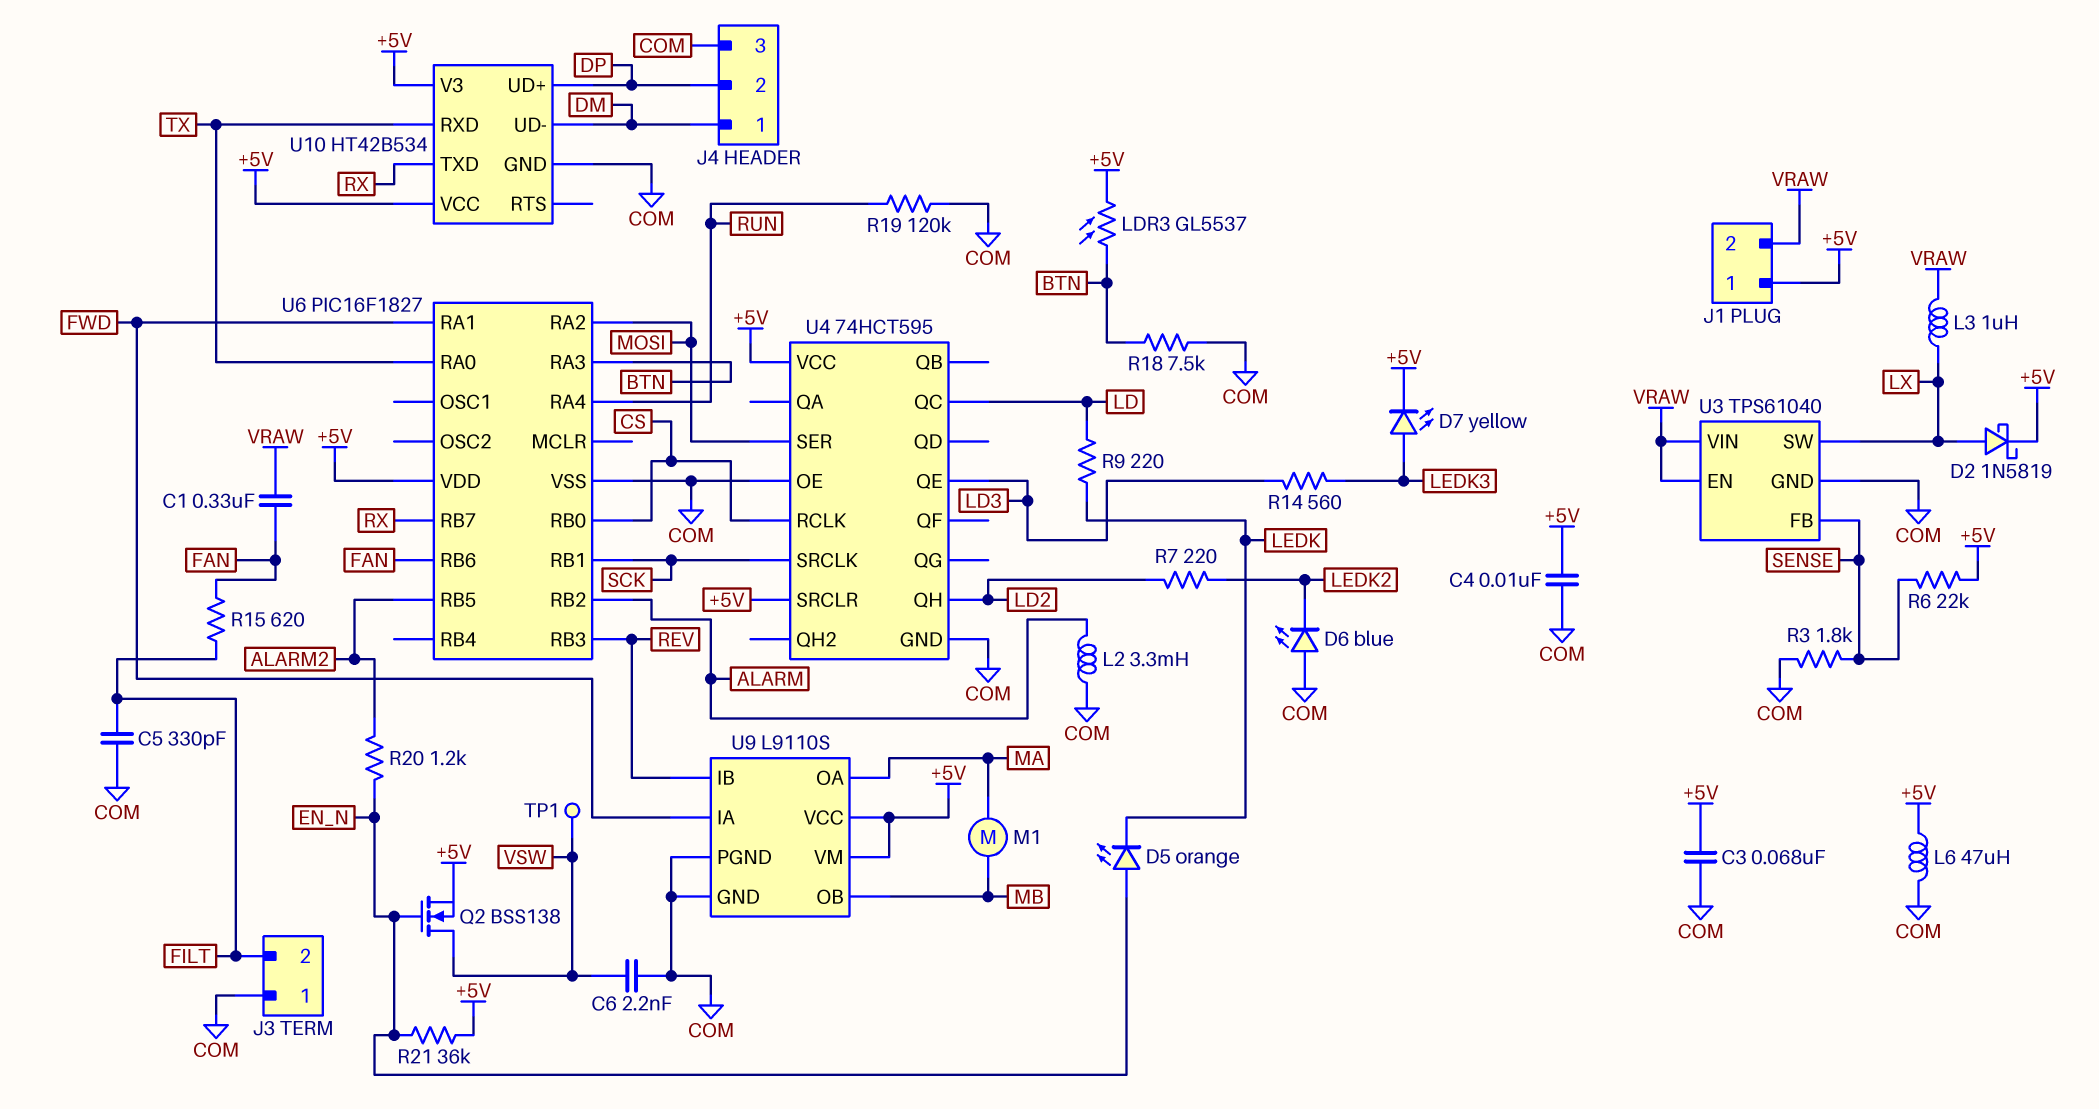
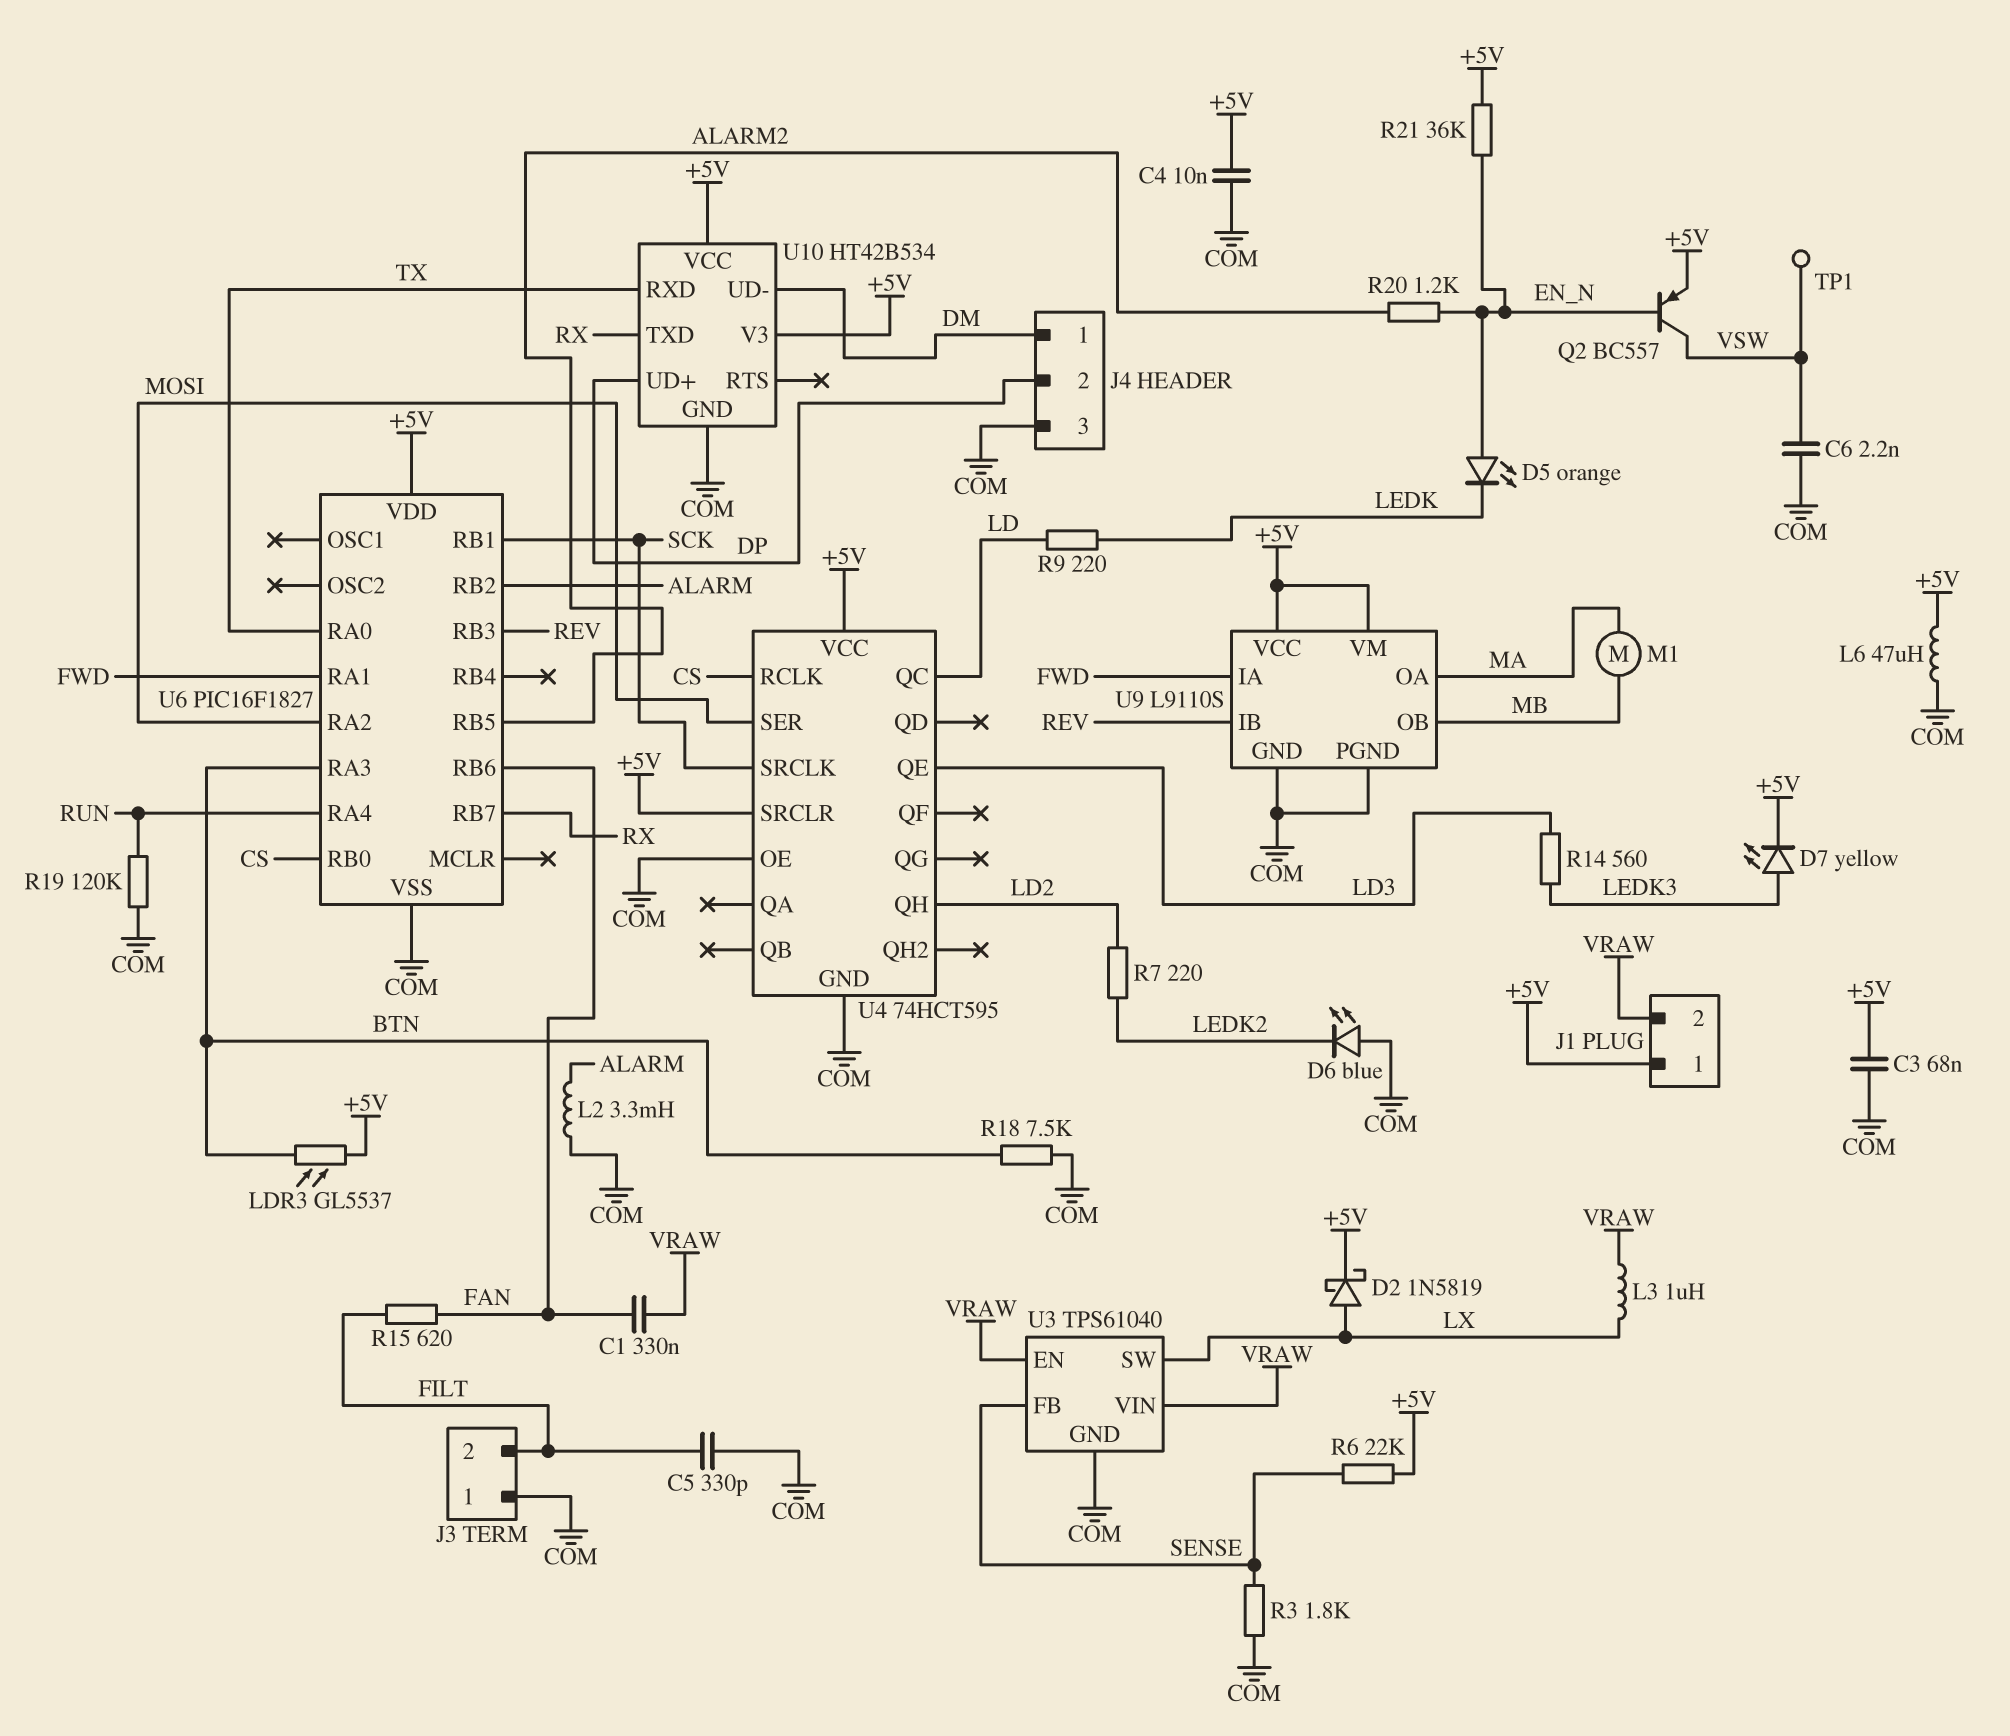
Q2: NMOS BSS138 (G EN_N, D VSW, S +5V) -> PNP BC557 (B EN_N, C VSW, E +5V)

